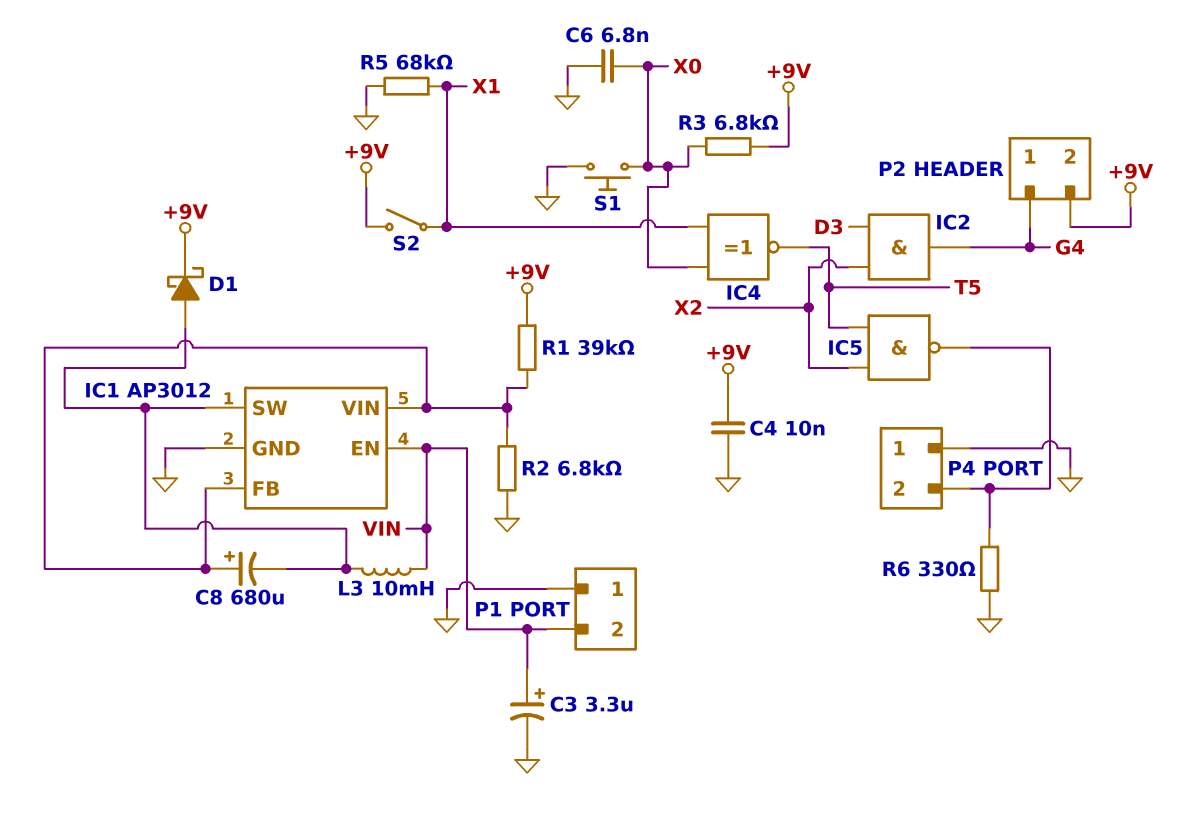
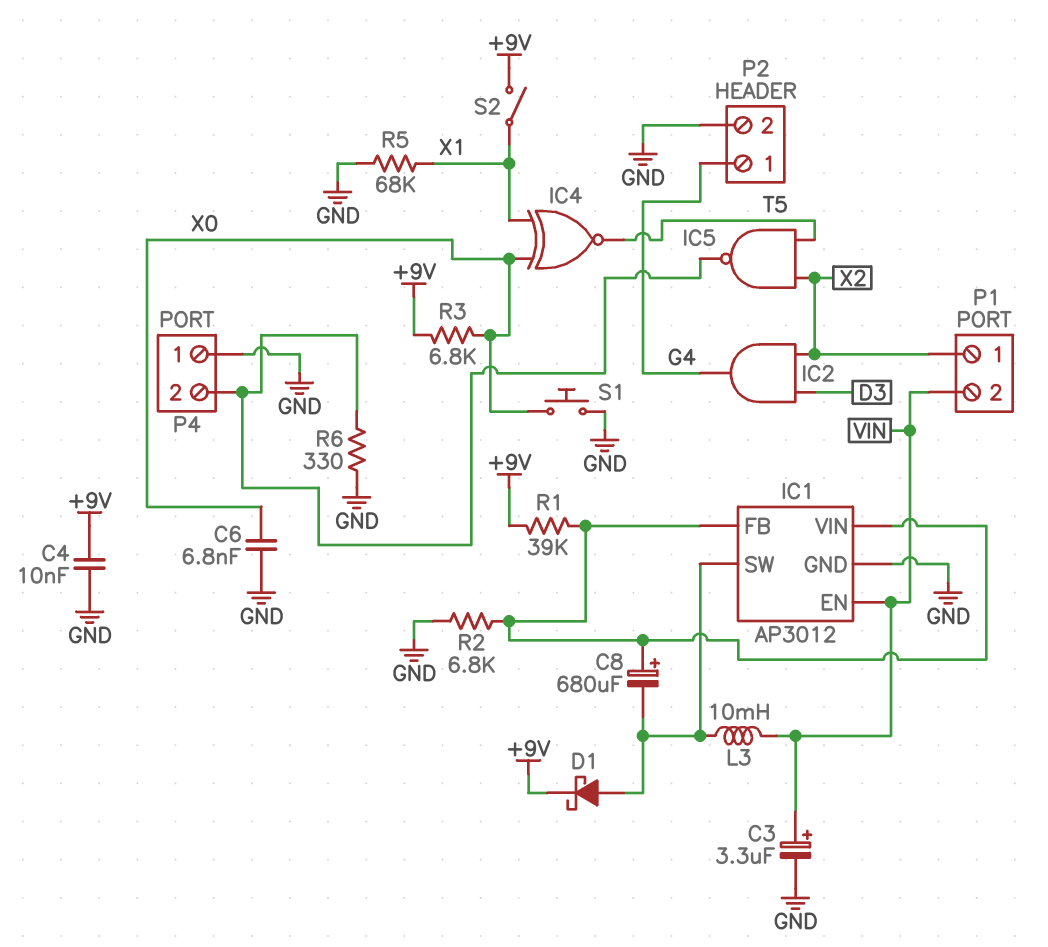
P1 pin 1: GND -> X2
P2 pin 2: +9V -> GND

